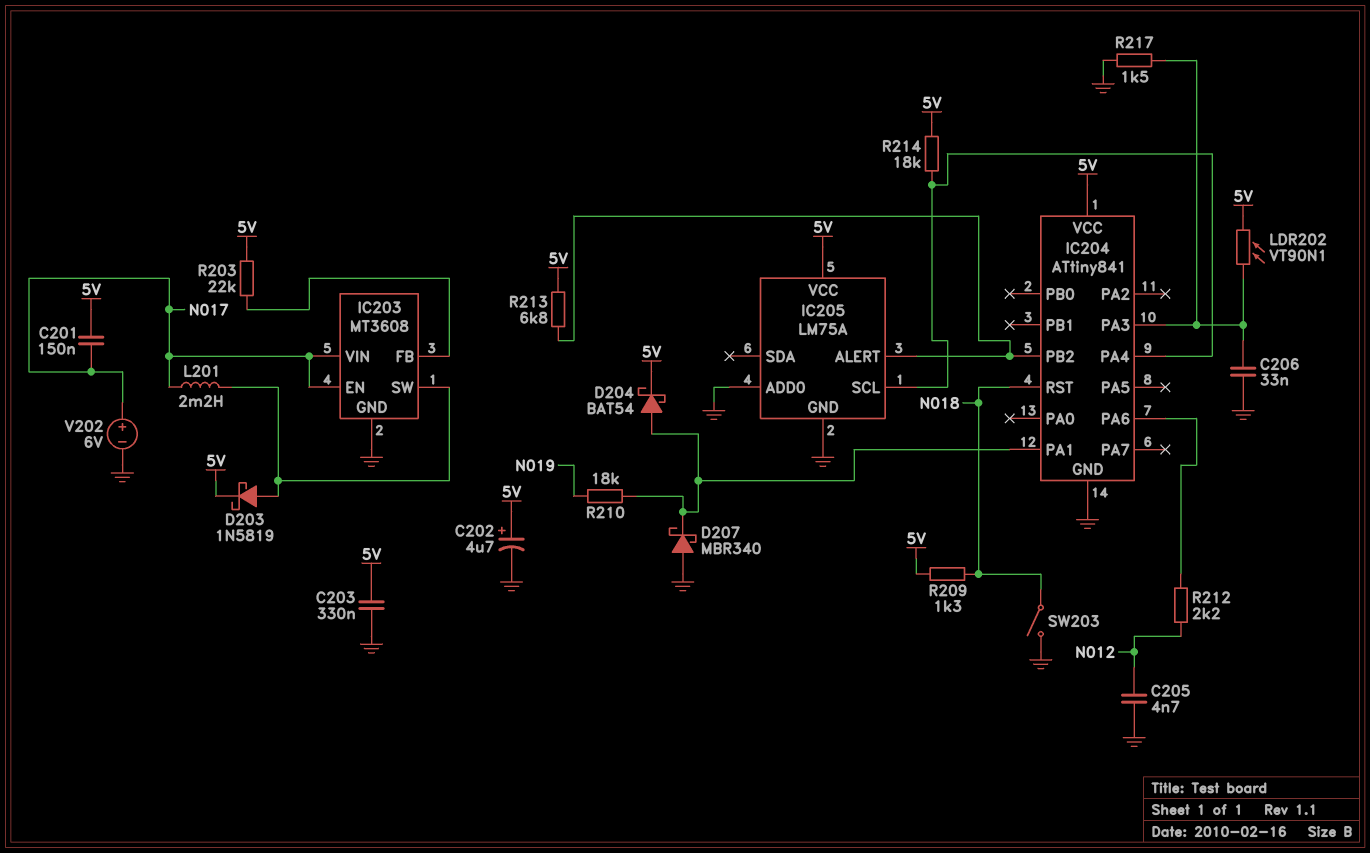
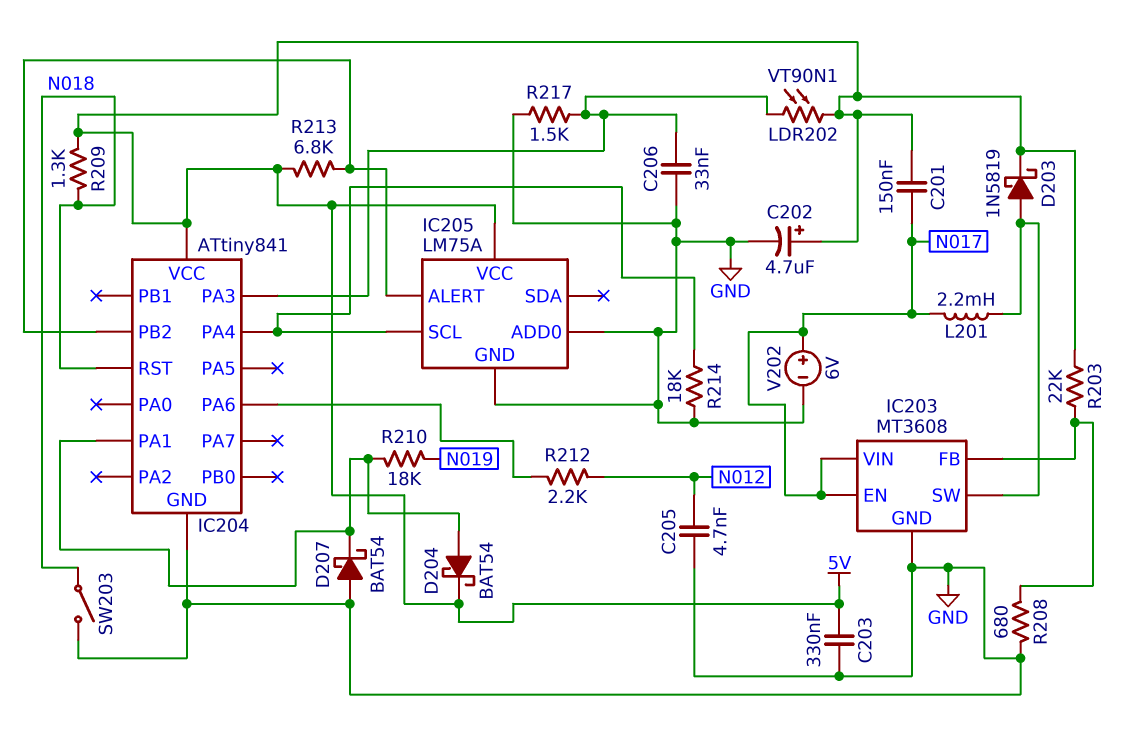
D207: schottky MBR340 (A GND, K IC204/PA1) -> schottky BAT54 (A GND, K IC204/PA1)
R208: none -> 680 (GND, IC203/FB)
R214: 18k (5V, IC204/PA4) -> 18k (GND, IC204/PA4)

